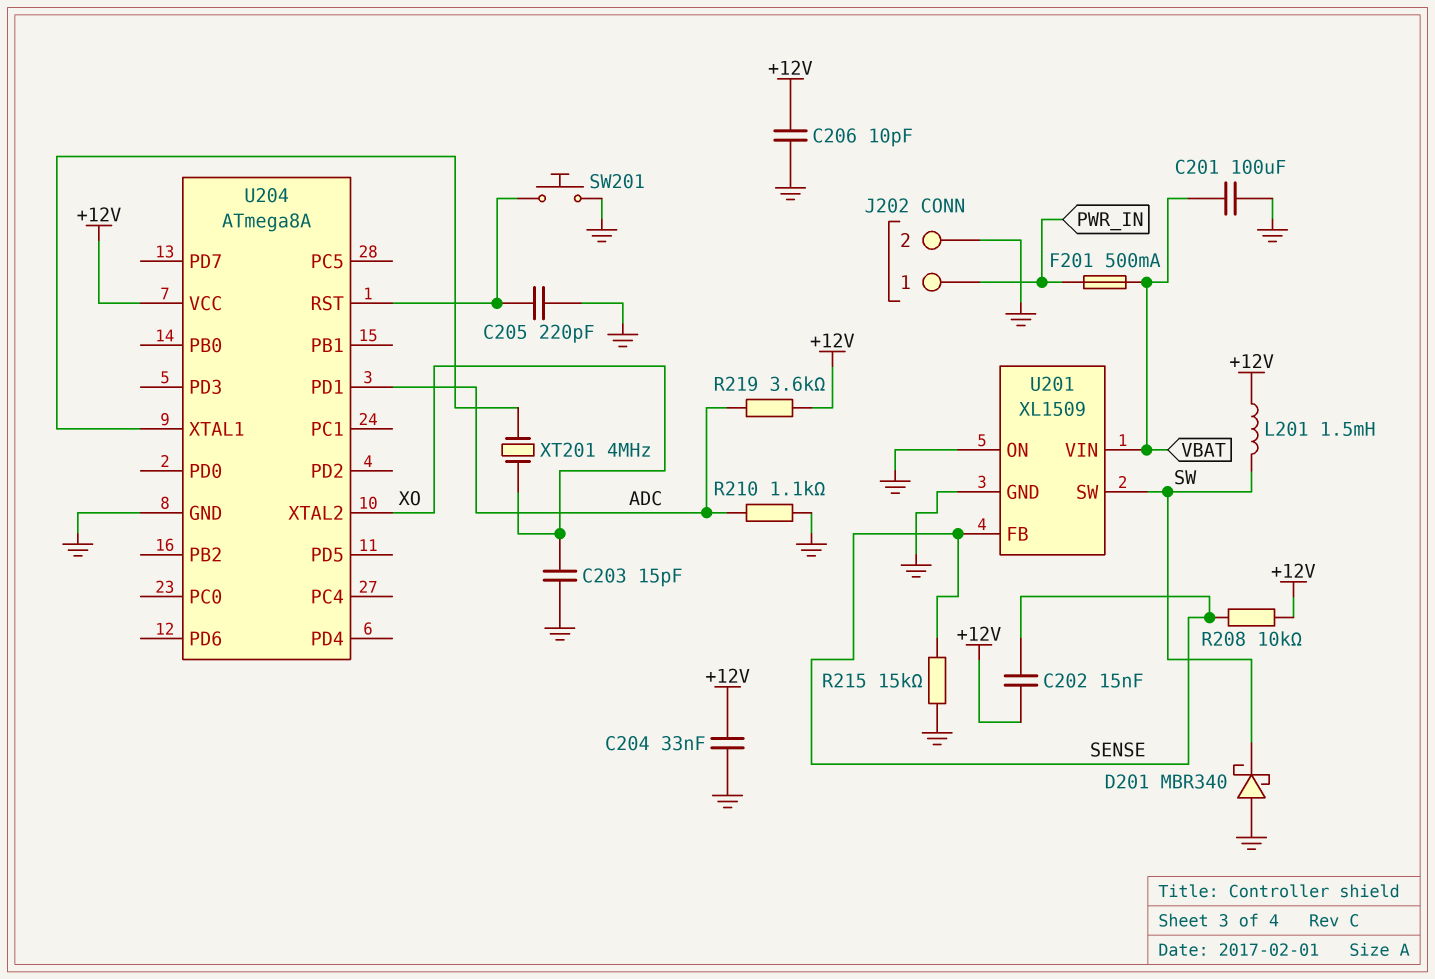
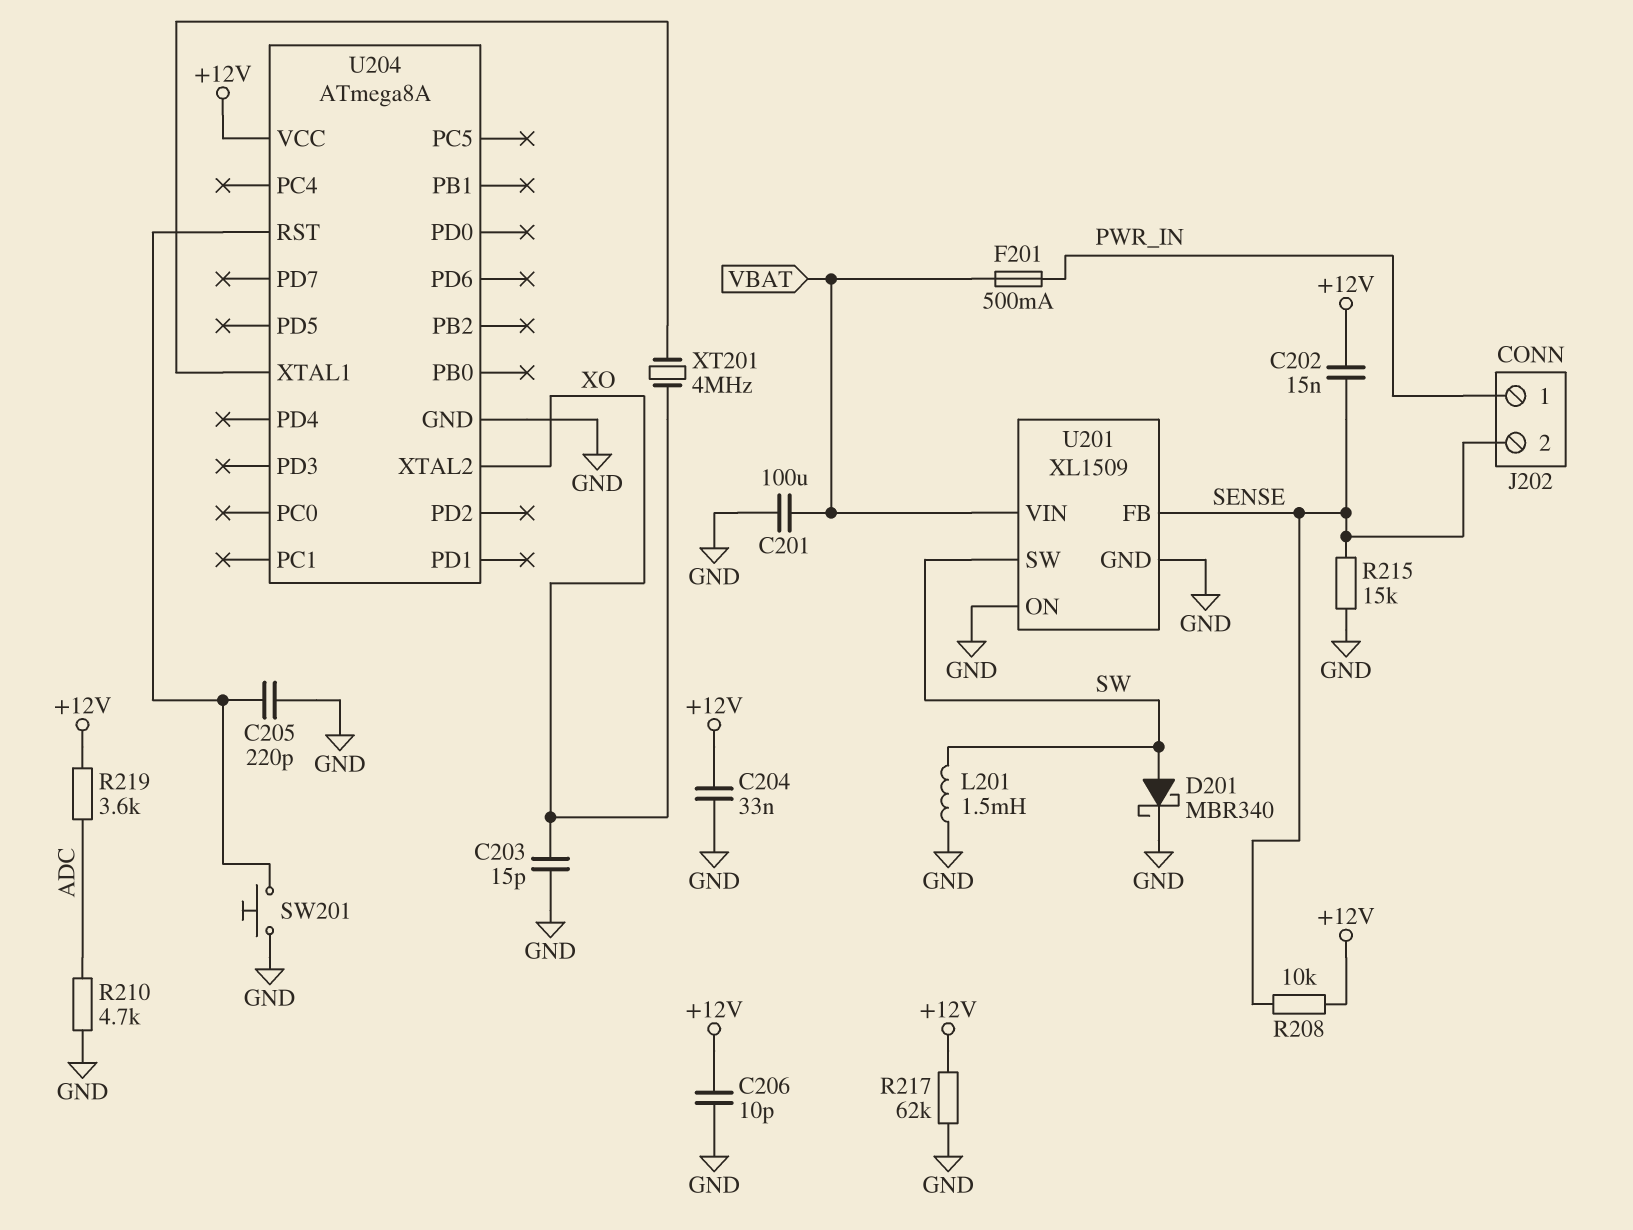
D201: schottky MBR340 (A GND, K SW) -> schottky MBR340 (A SW, K GND)
J202 pin 2: GND -> SENSE
L201: 1.5mH (+12V, SW) -> 1.5mH (GND, SW)
R210: 1.1k (ADC, GND) -> 4.7k (ADC, GND)
R217: none -> 62k (+12V, GND)
U204 pin PD1: ADC -> none

